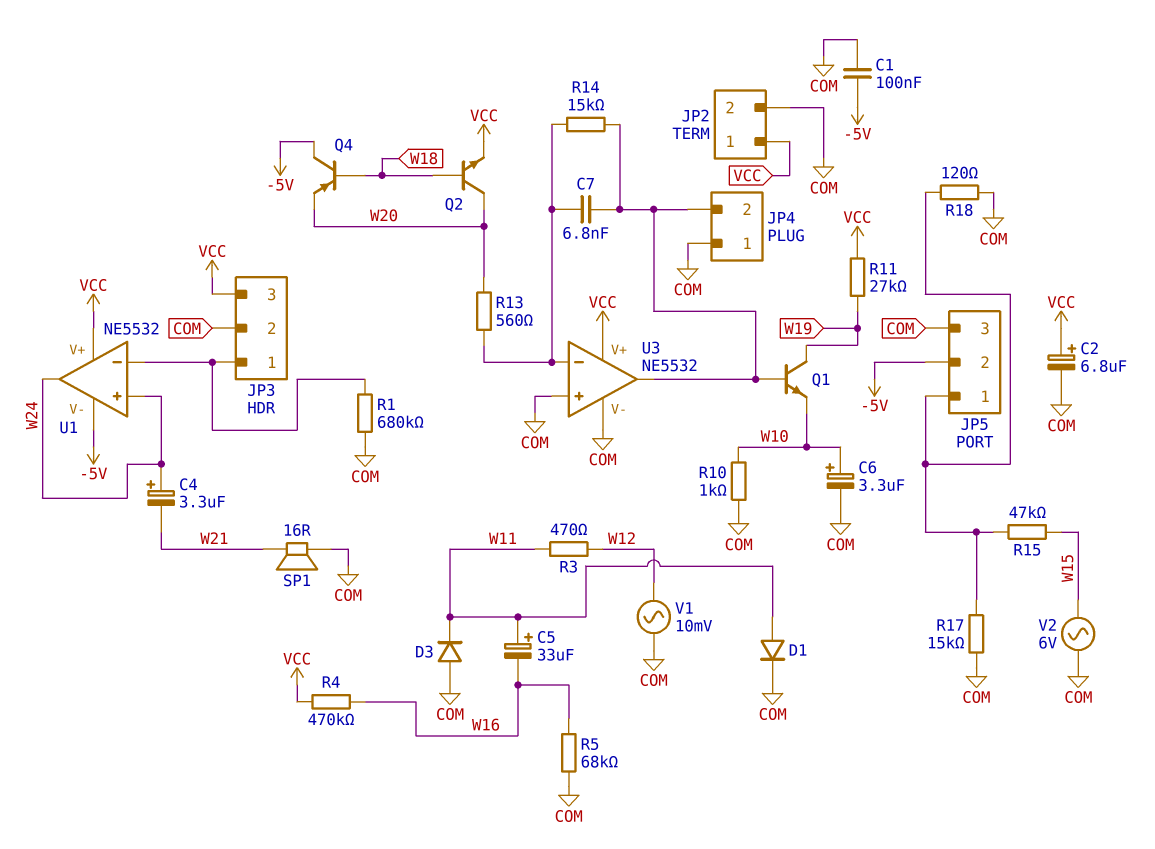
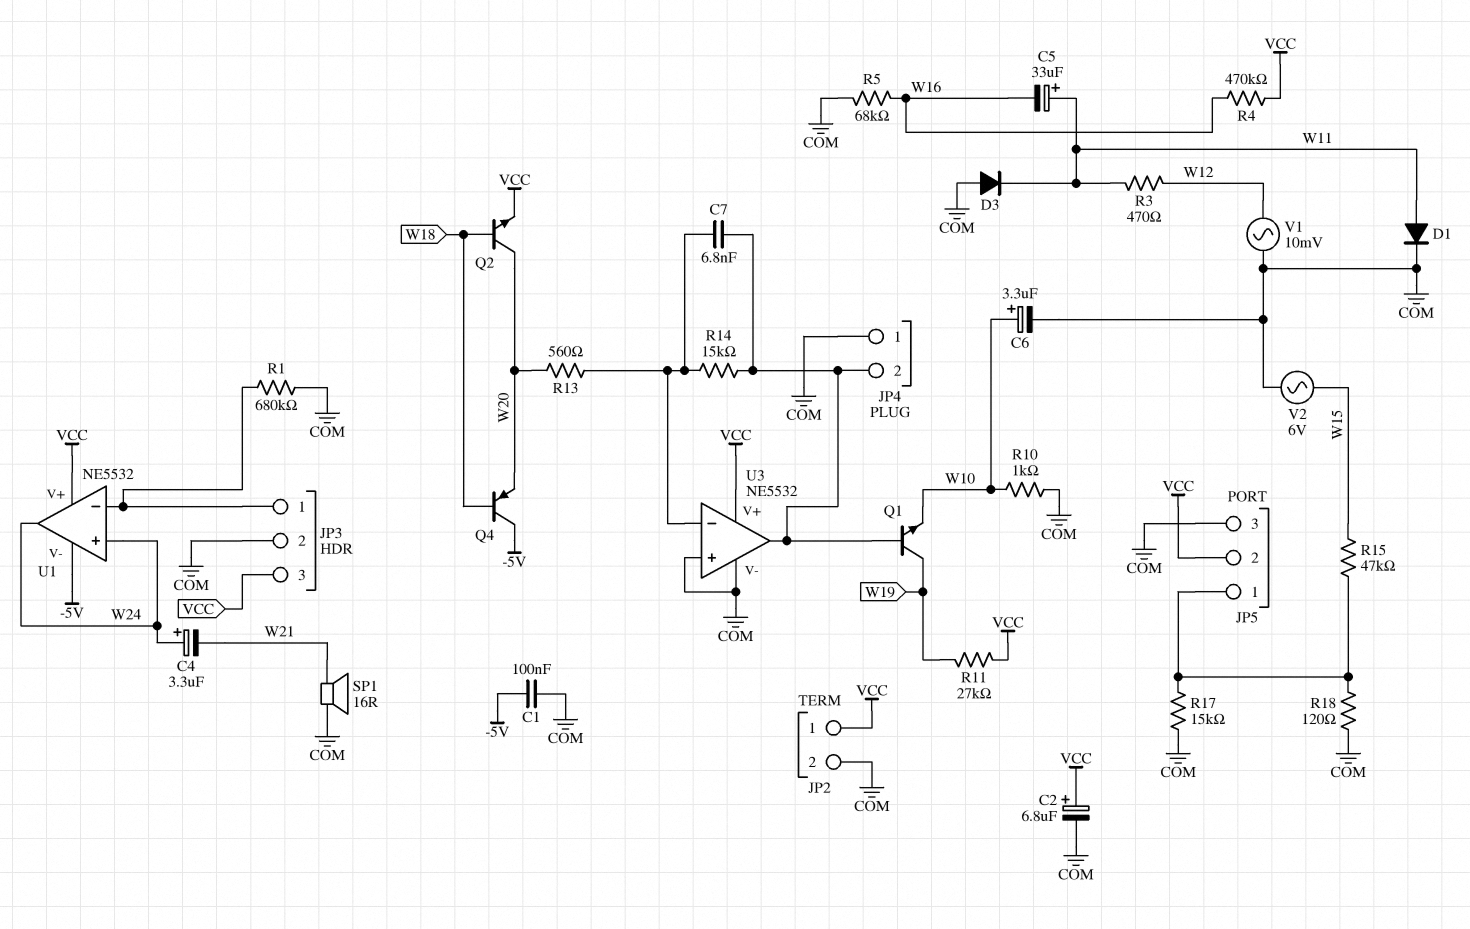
JP5 pin 2: -5V -> VCC

